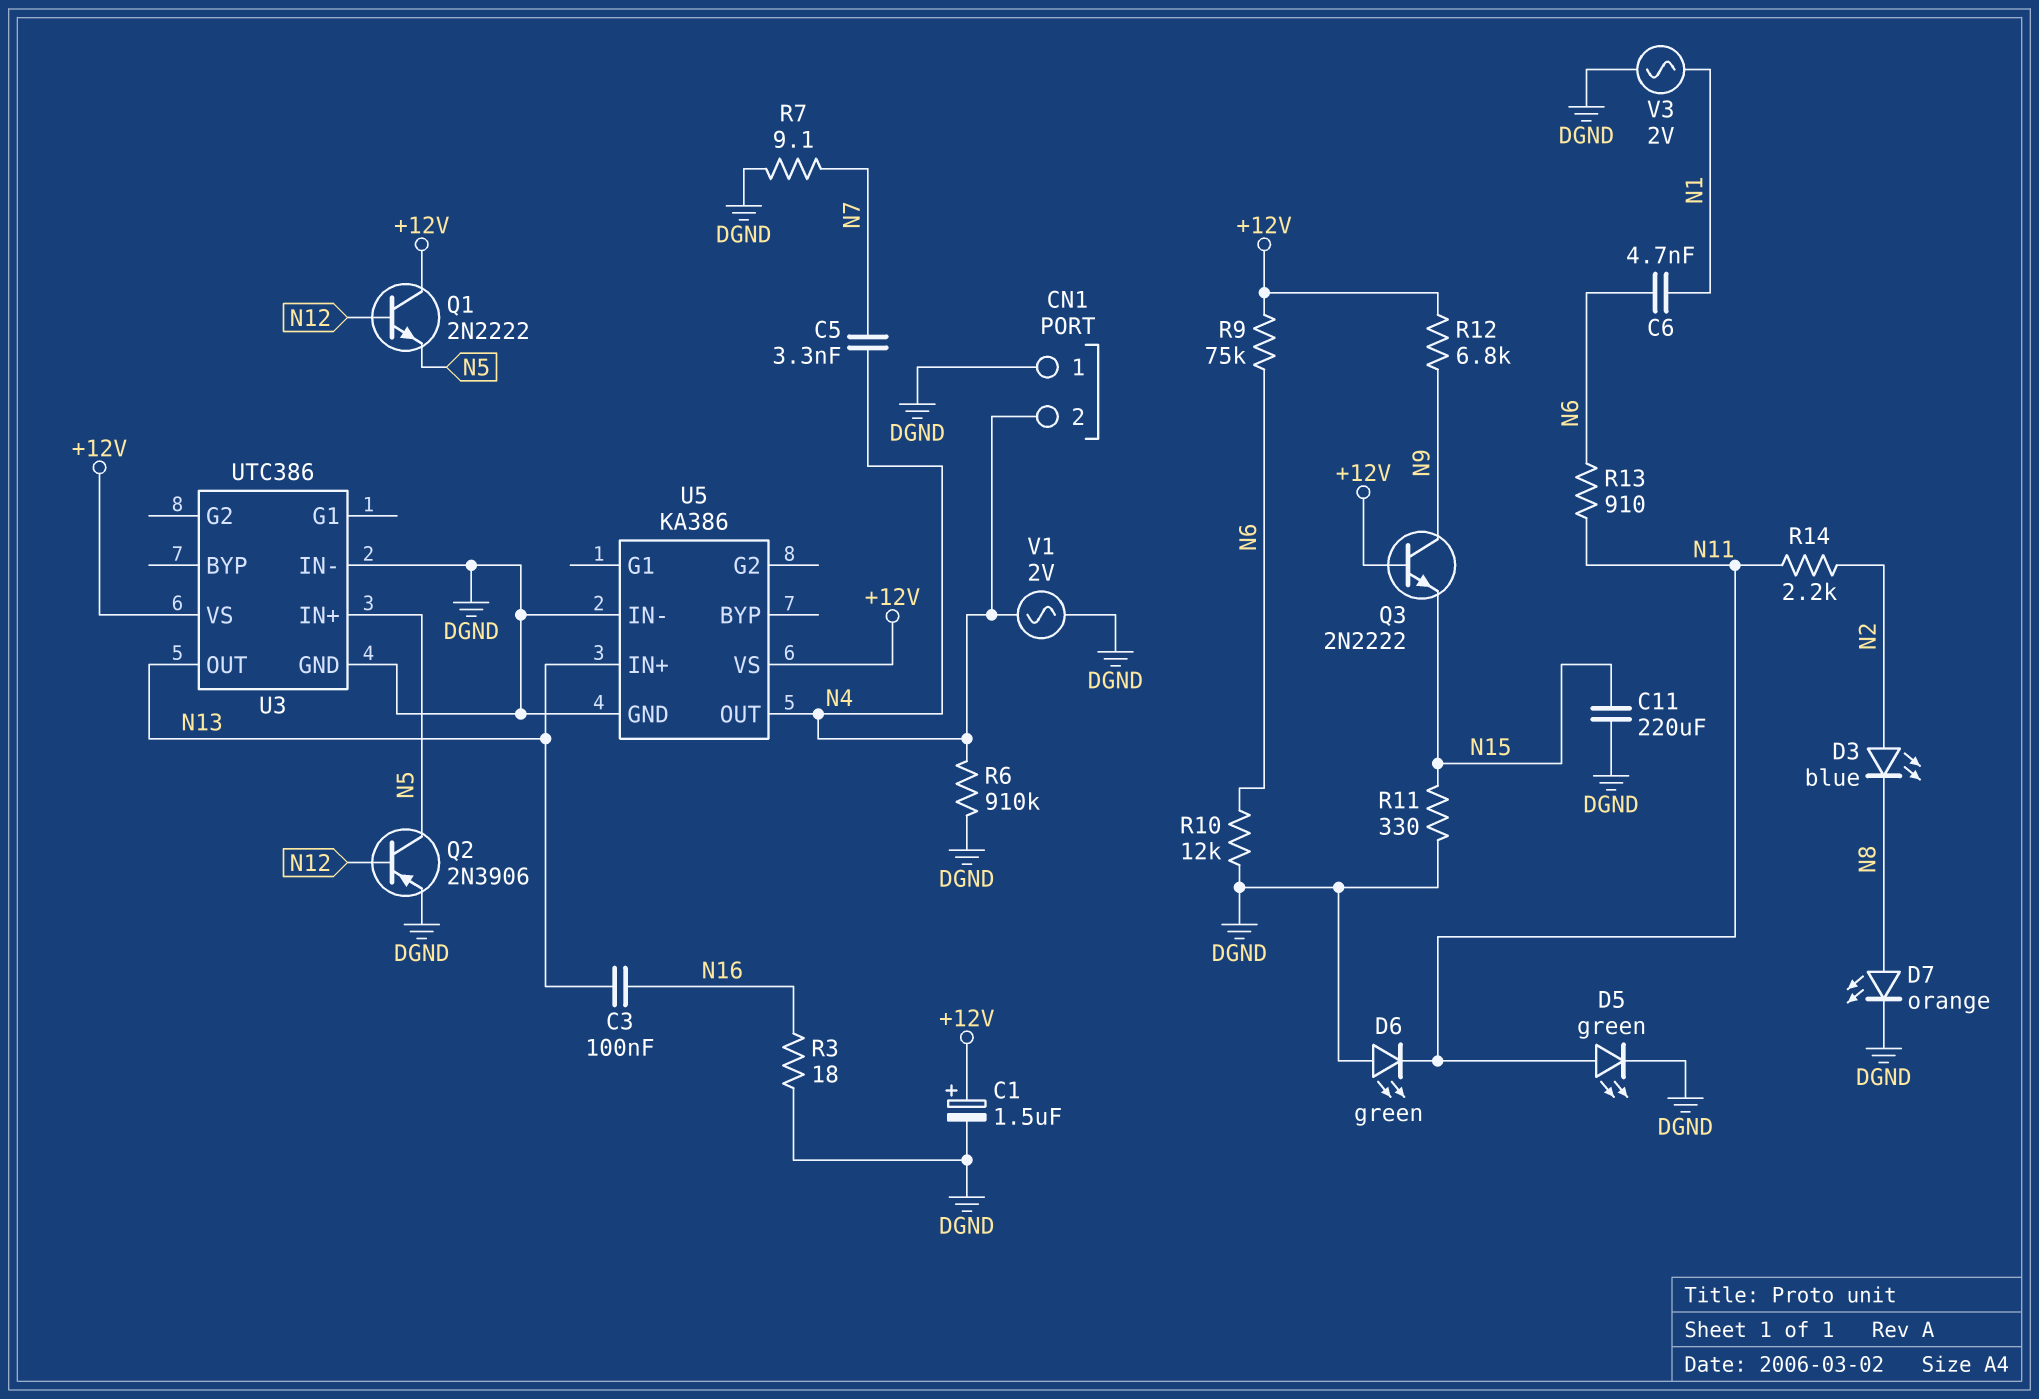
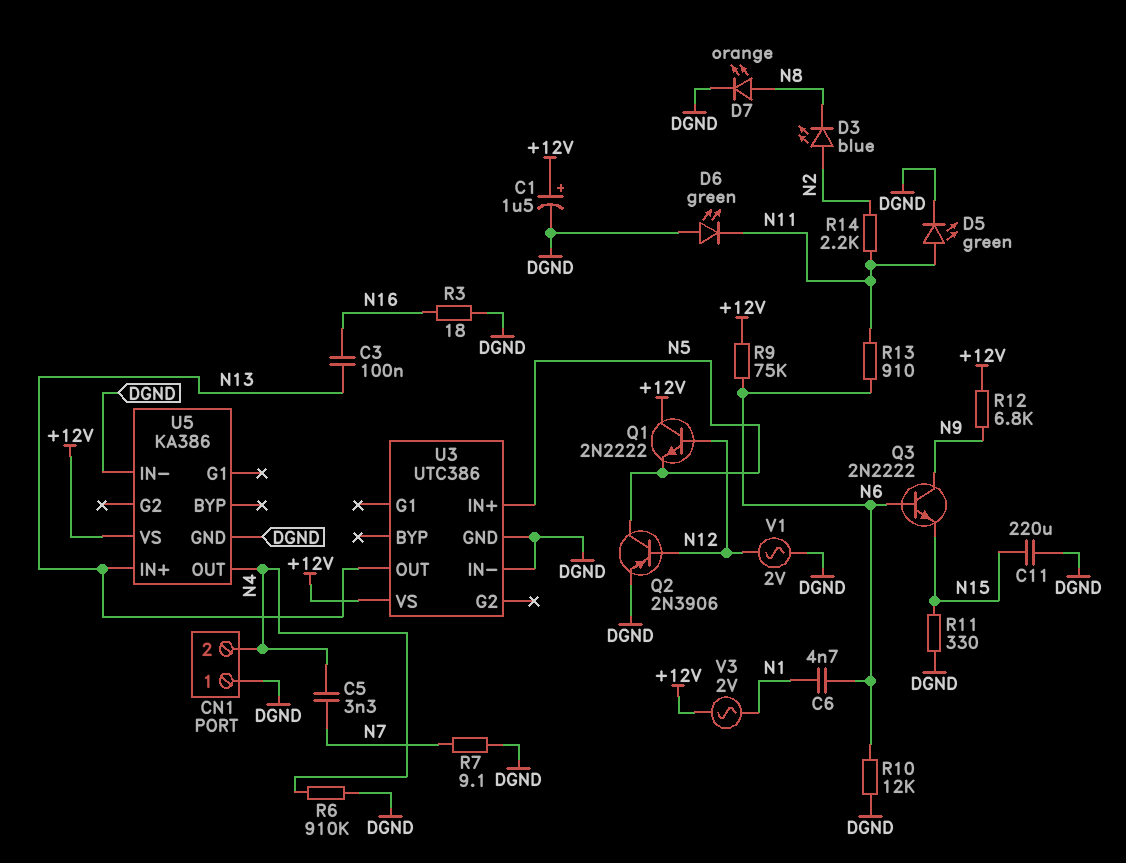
Q3: NPN 2N2222 (B +12V, C N9, E N15) -> NPN 2N2222 (B N6, C N9, E N15)
V1: AC 2V (DGND, N4) -> AC 2V (DGND, N12)
V3: AC 2V (DGND, N1) -> AC 2V (+12V, N1)

